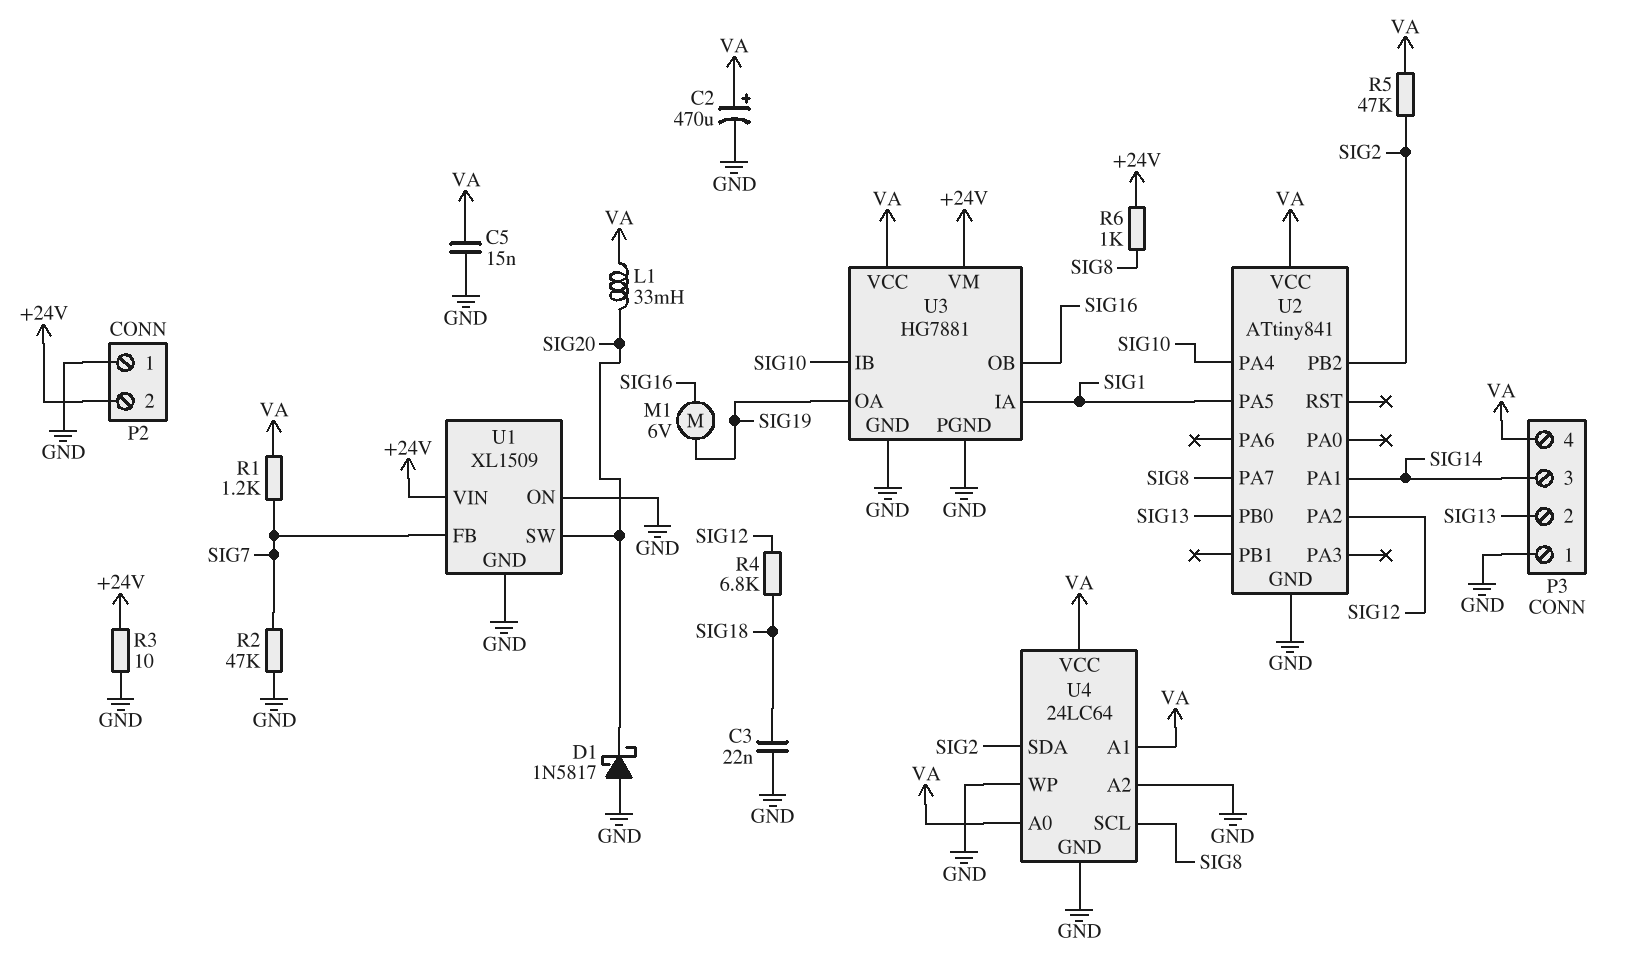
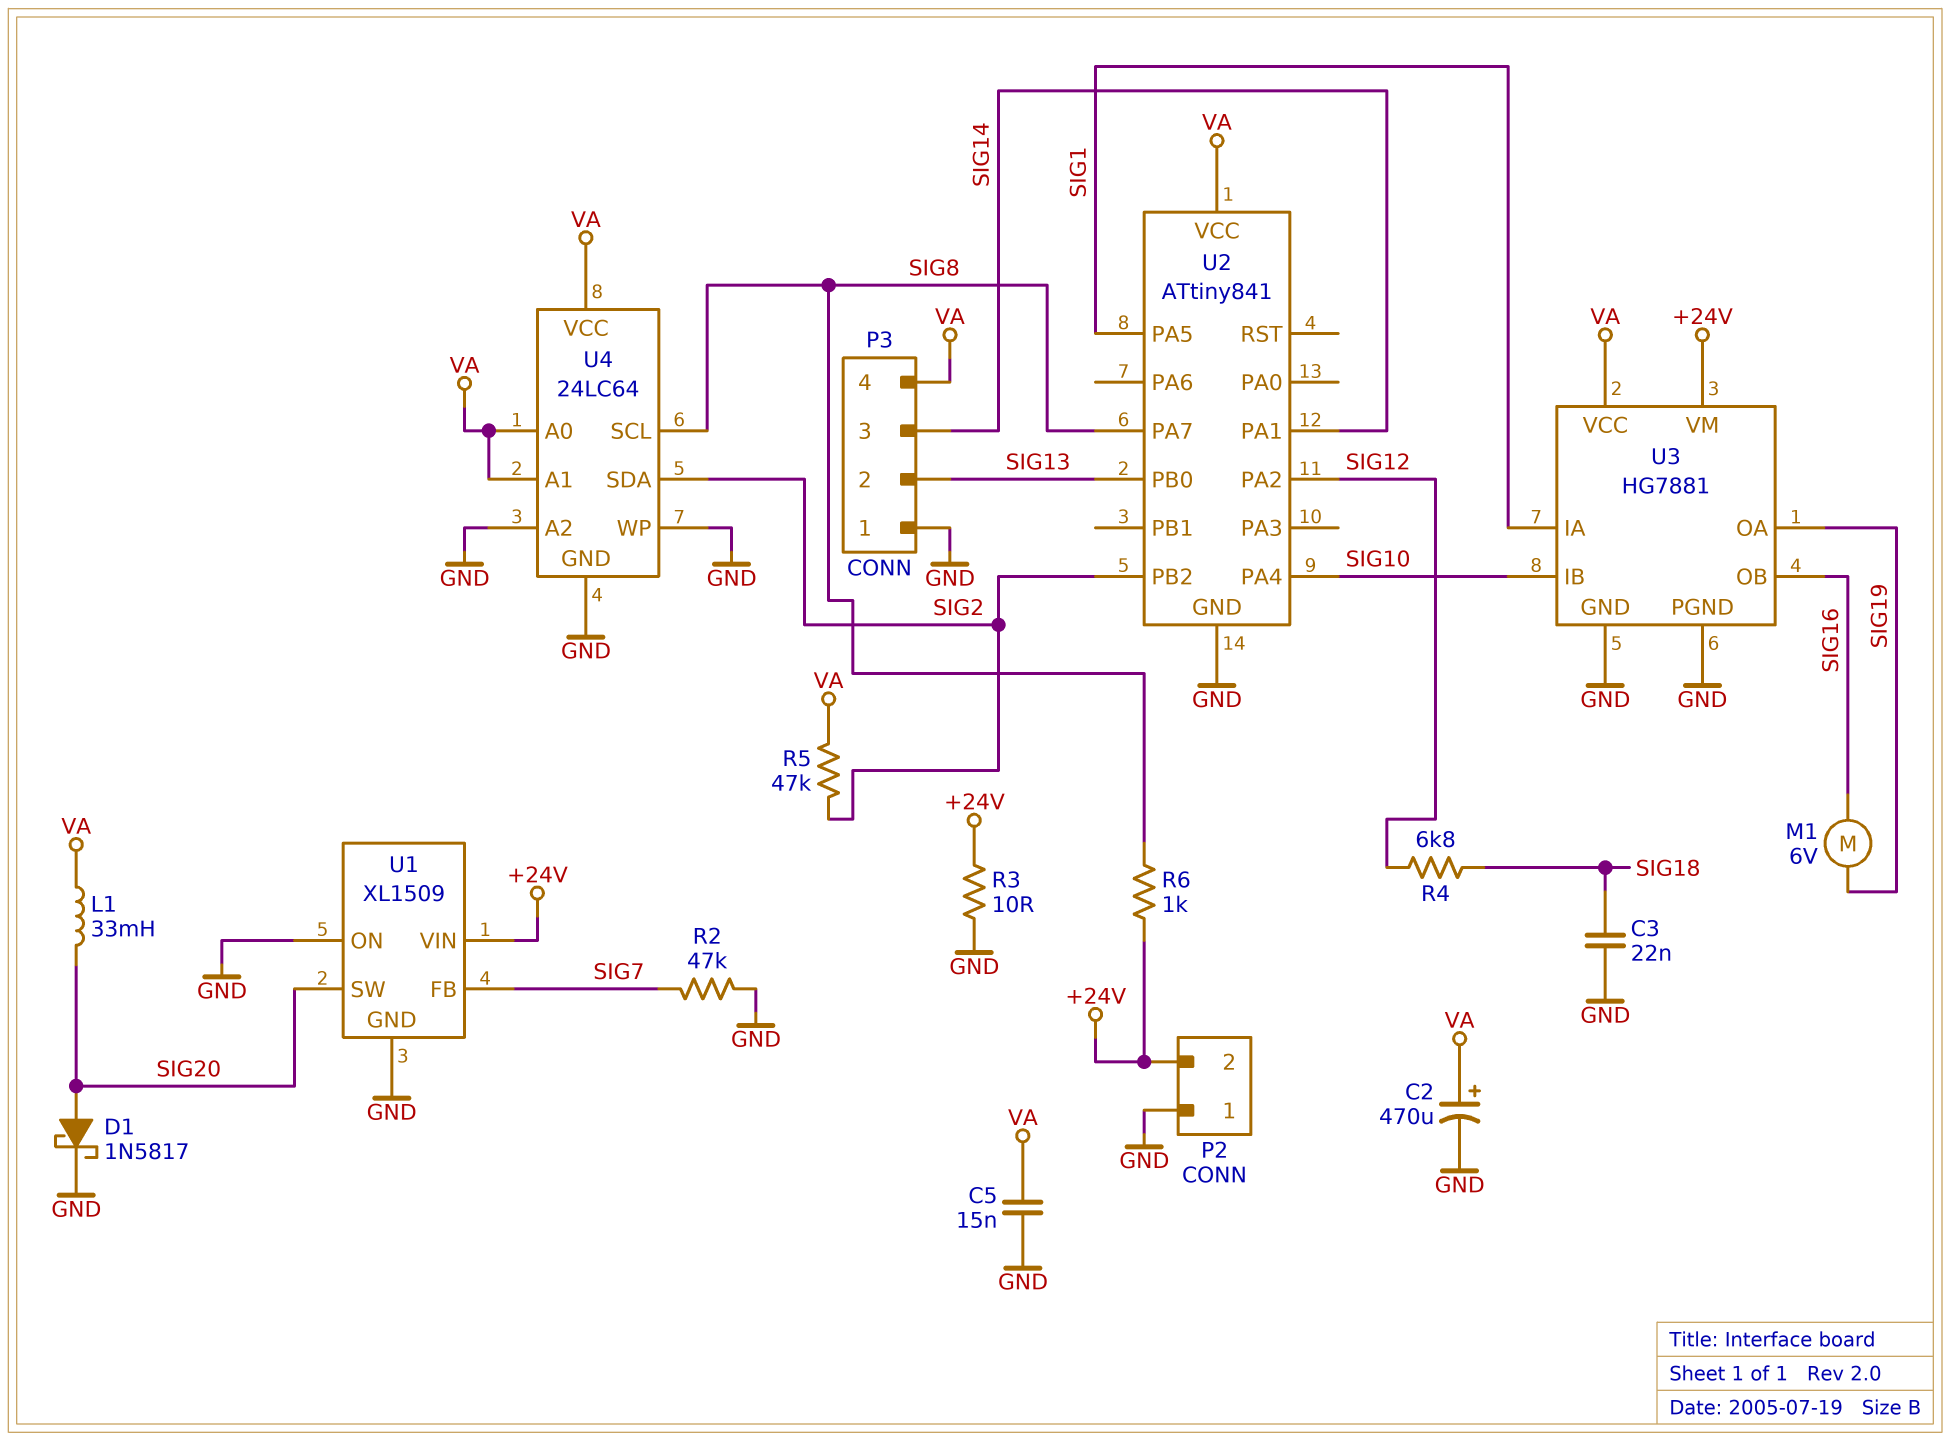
D1: schottky 1N5817 (A GND, K SIG20) -> schottky 1N5817 (A SIG20, K GND)
R1: 1.2k (SIG7, VA) -> none

